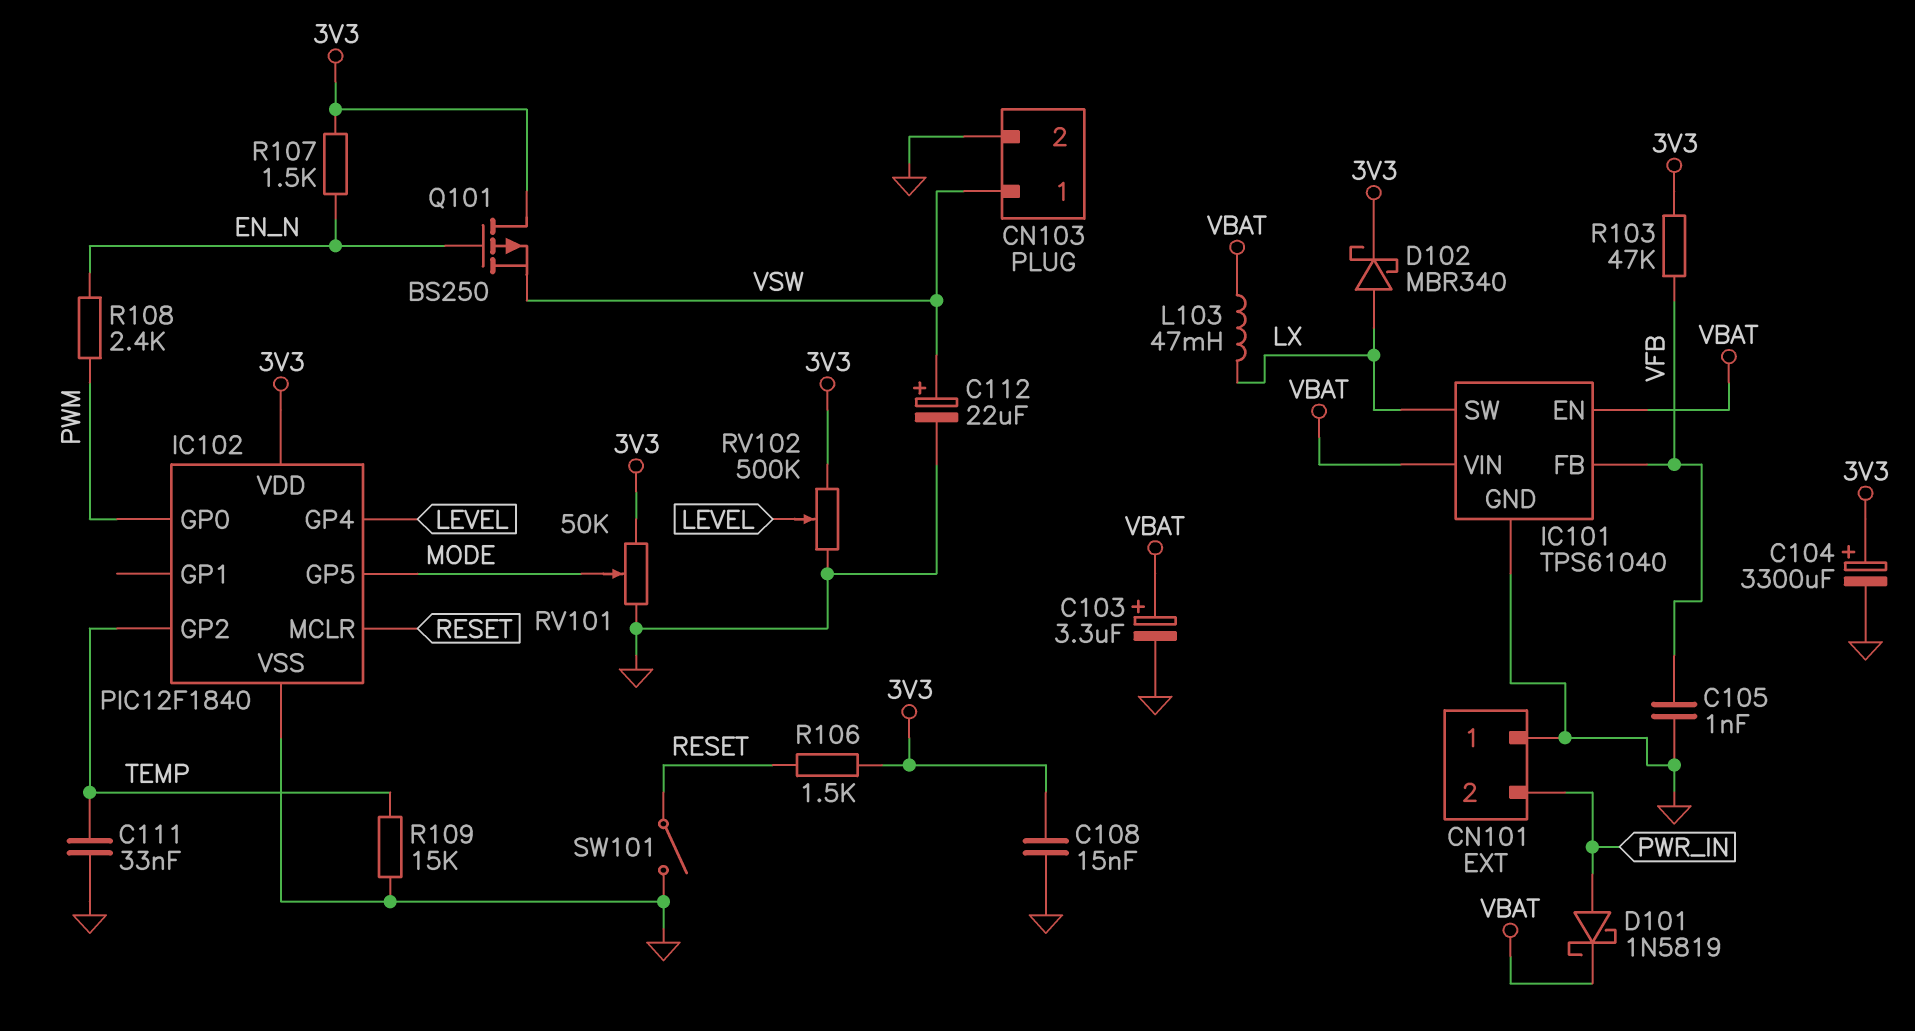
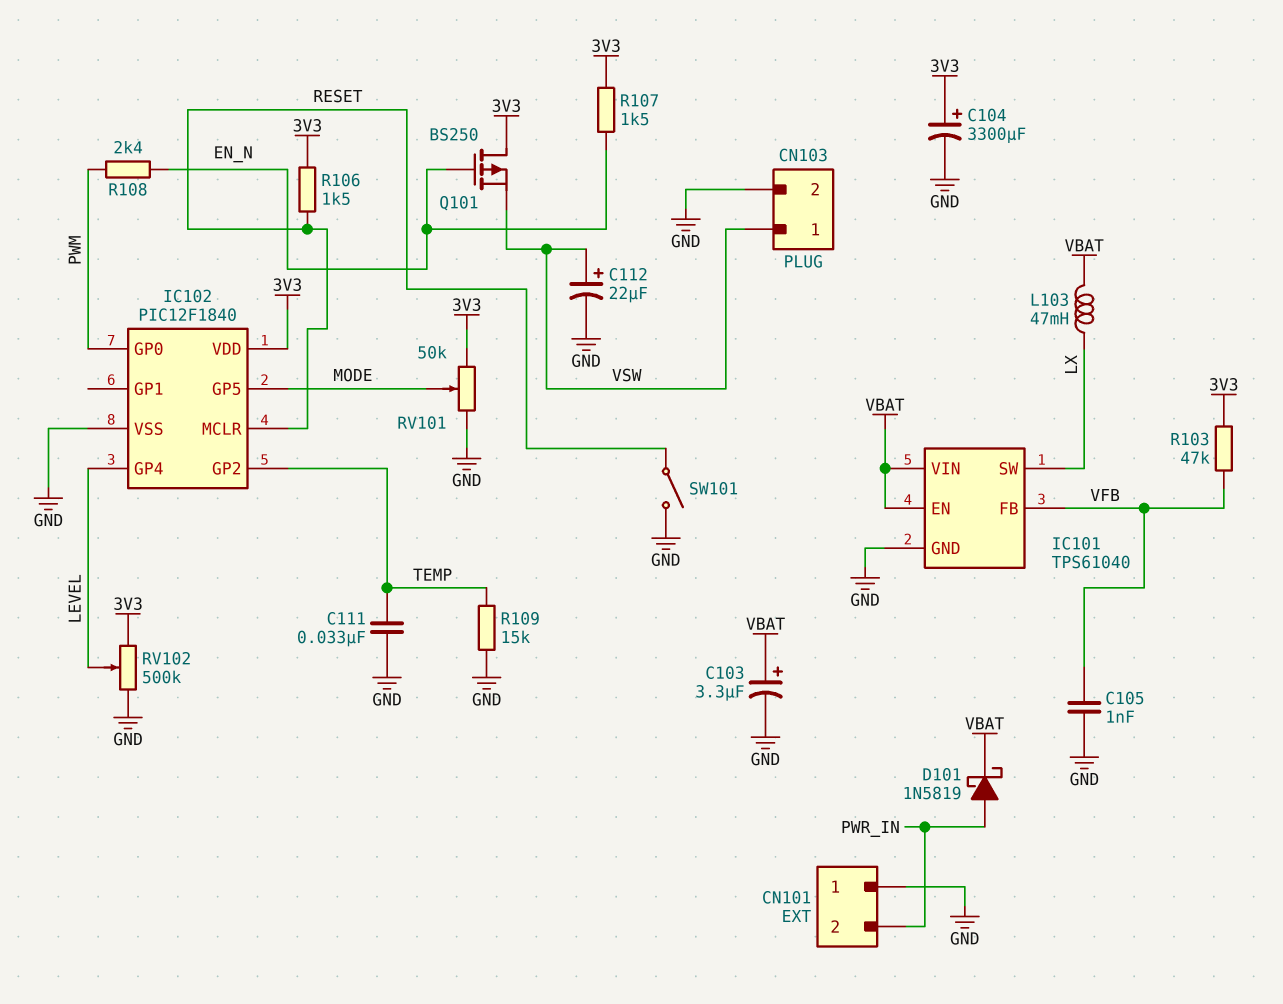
C108: 15nF (3V3, GND) -> none
D102: schottky MBR340 (A LX, K 3V3) -> none

